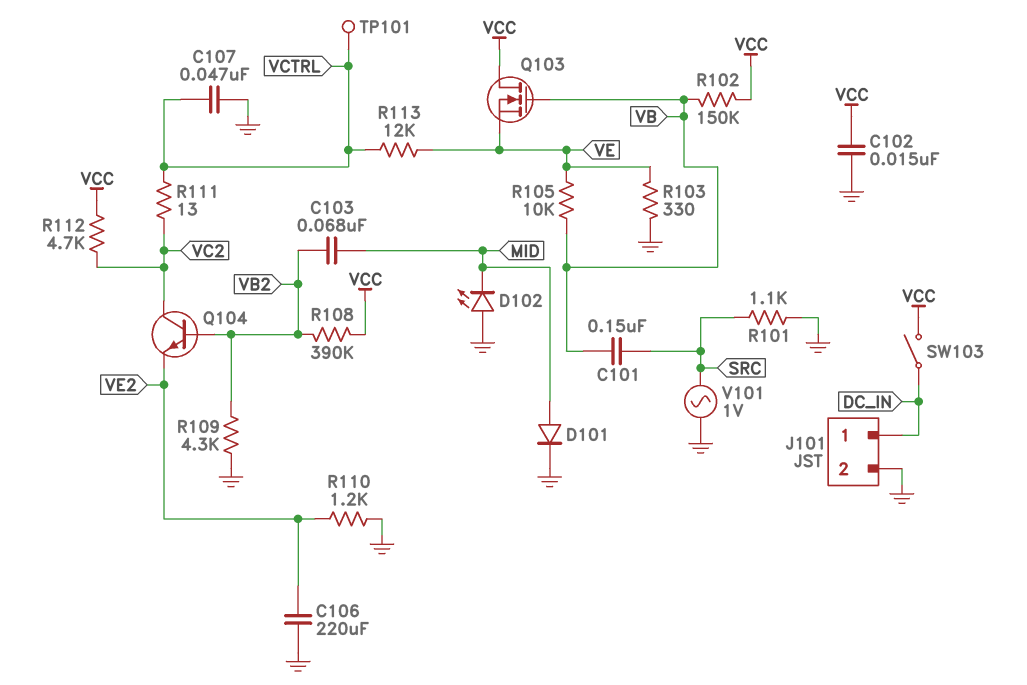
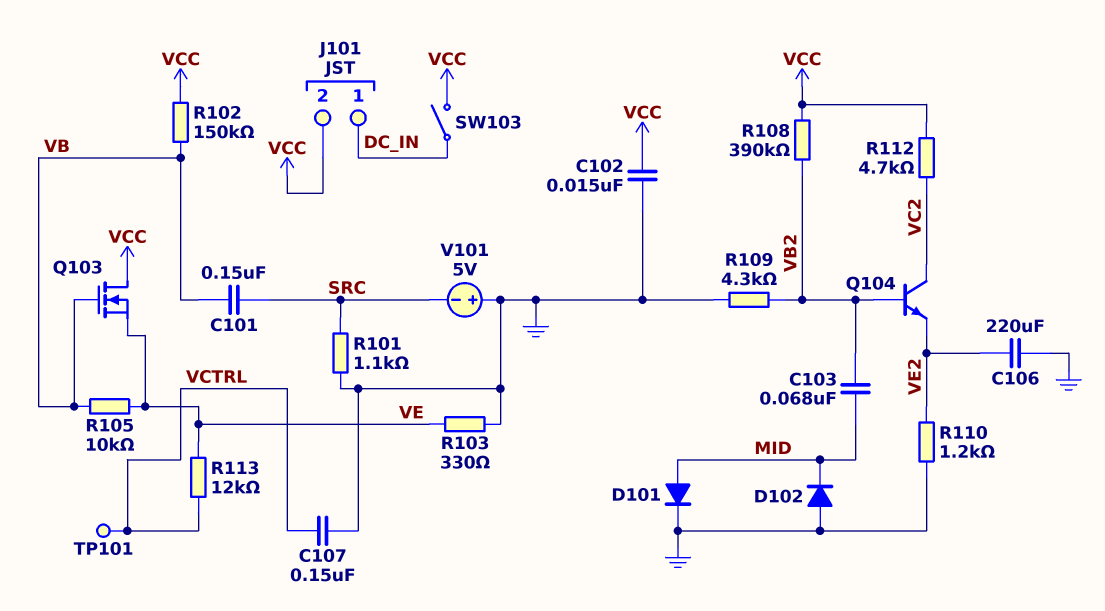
C107: 47nF (GND, VCTRL) -> 150nF (GND, VCTRL)
D102: LED (A GND, K MID) -> diode (A GND, K MID)
J101 pin 2: GND -> VCC
R111: 13 (VC2, VCTRL) -> none
V101: AC 1V (GND, SRC) -> 5V (plus GND, minus SRC)

